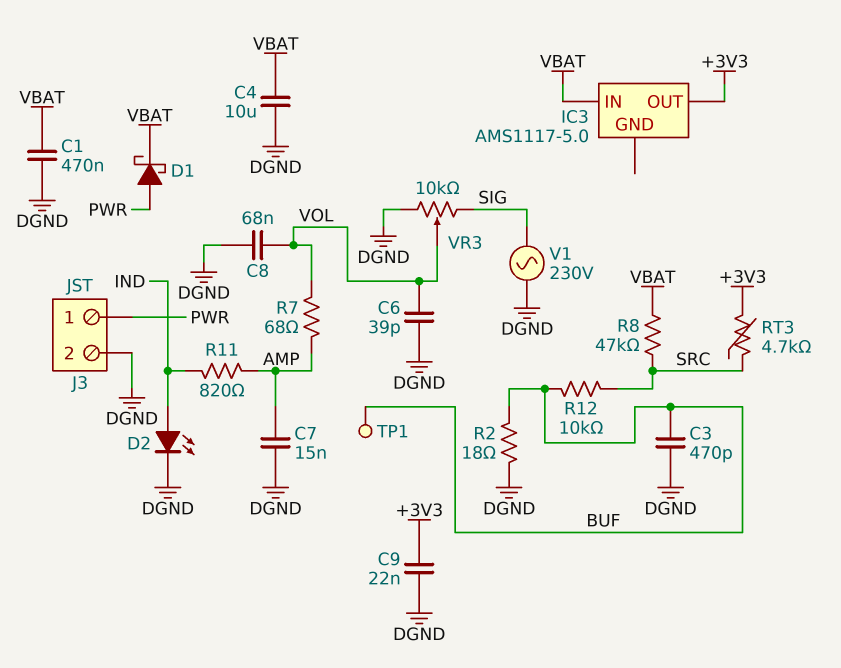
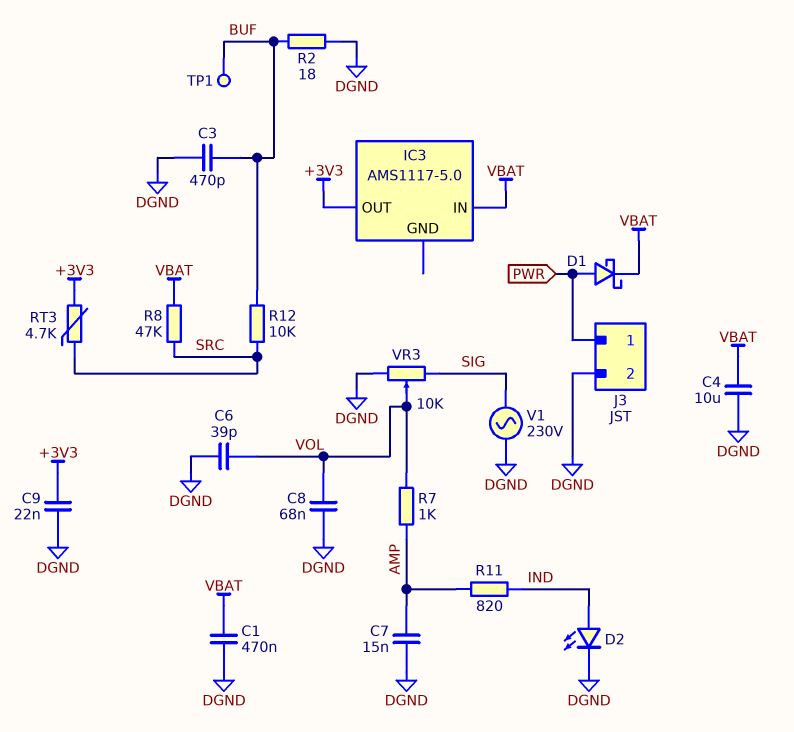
R7: 68 (AMP, VOL) -> 1k (AMP, VOL)

